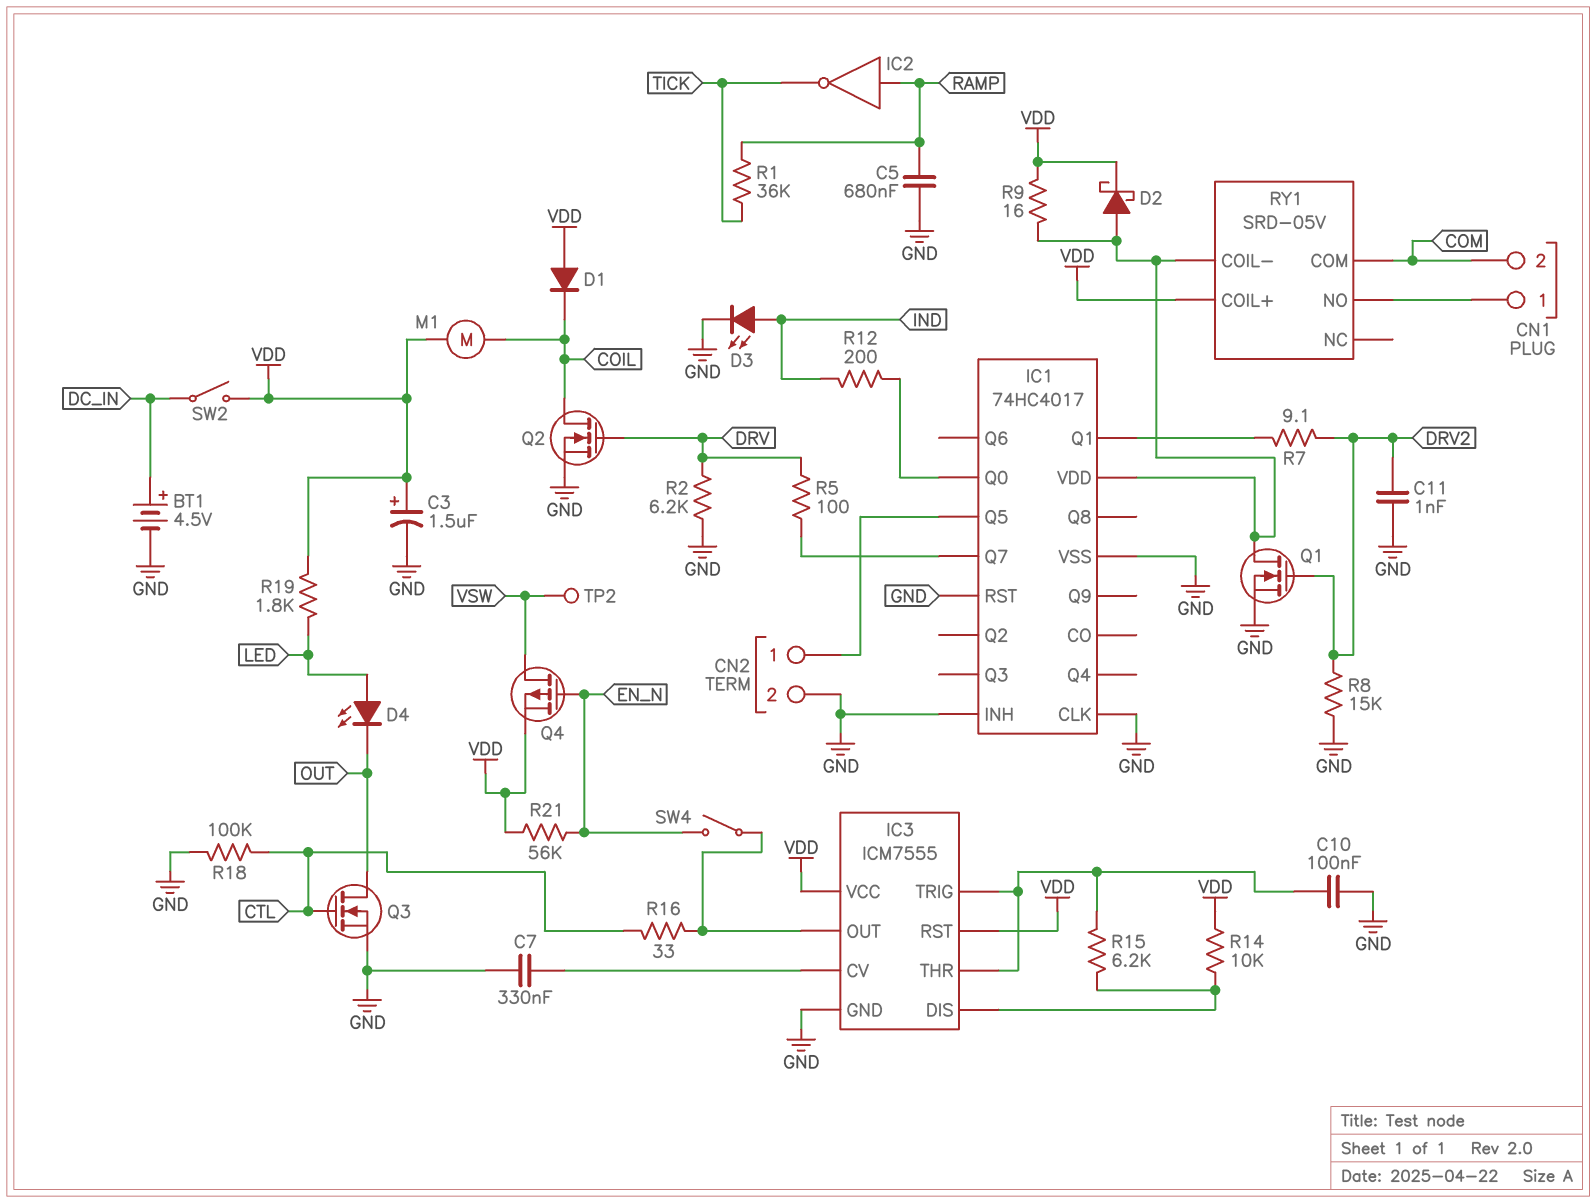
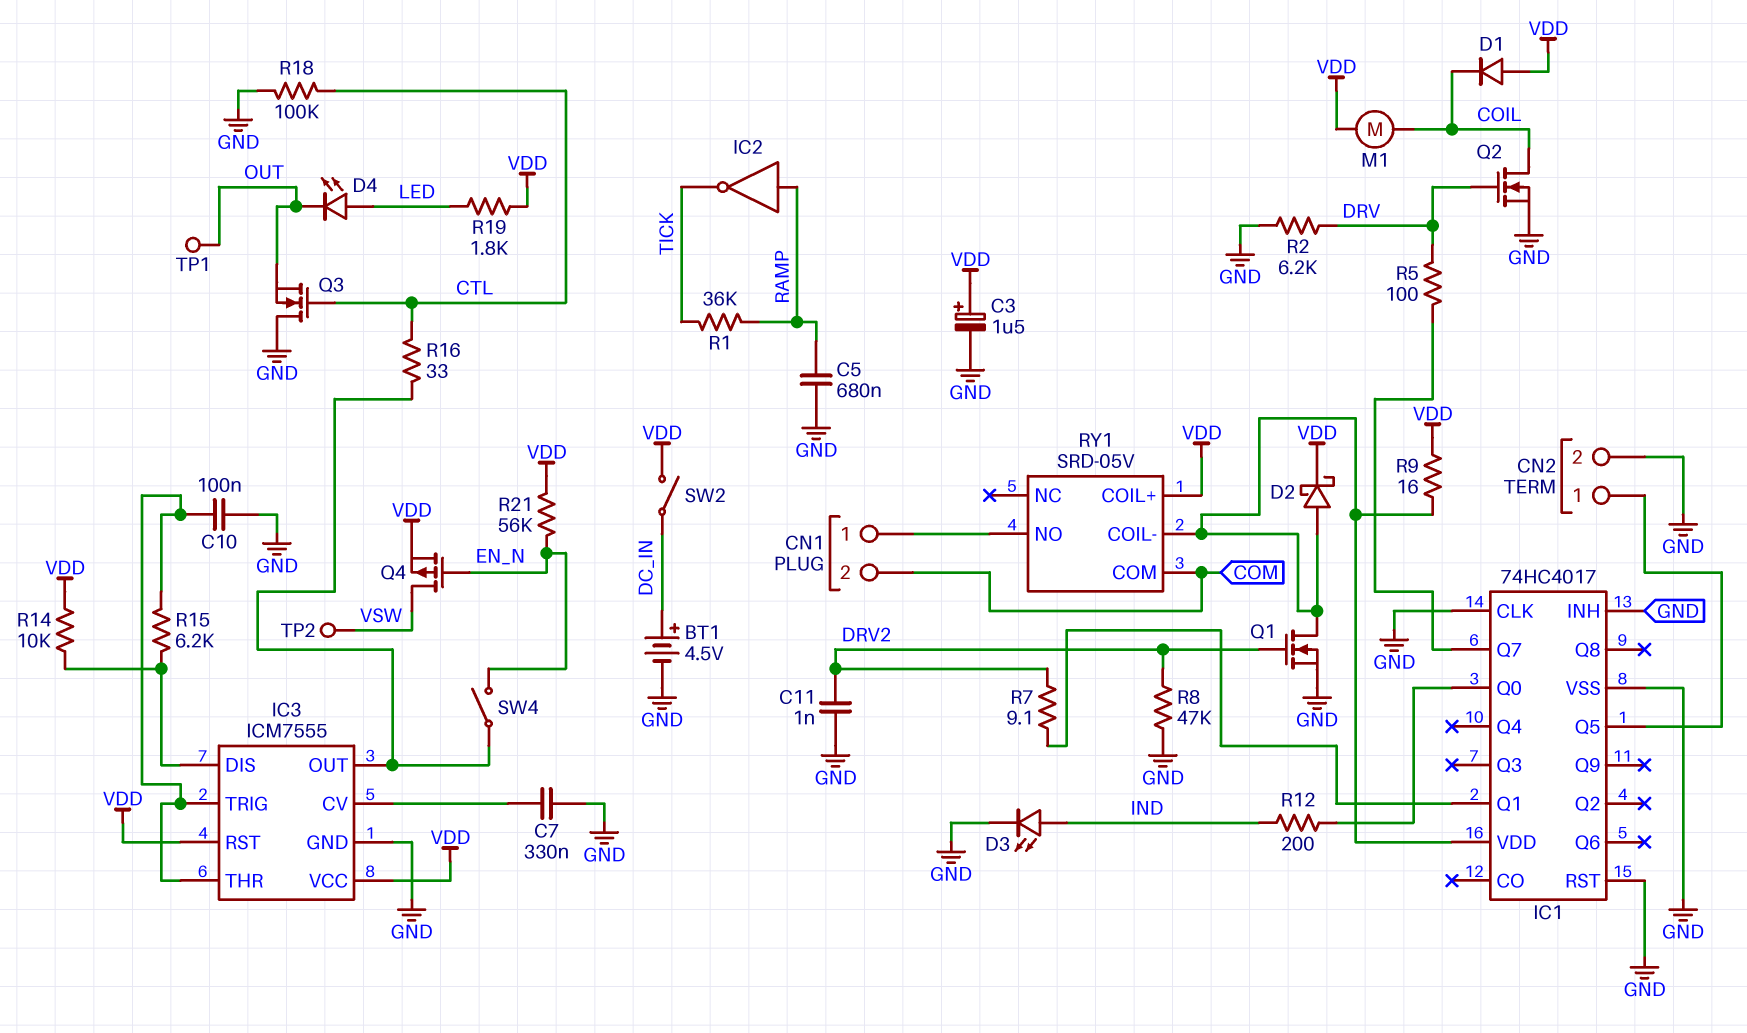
Q3: NMOS (G CTL, D OUT, S GND) -> NMOS (G CTL, D GND, S OUT)
R8: 15k (DRV2, GND) -> 47k (DRV2, GND)
TP1: none -> test point (OUT)

